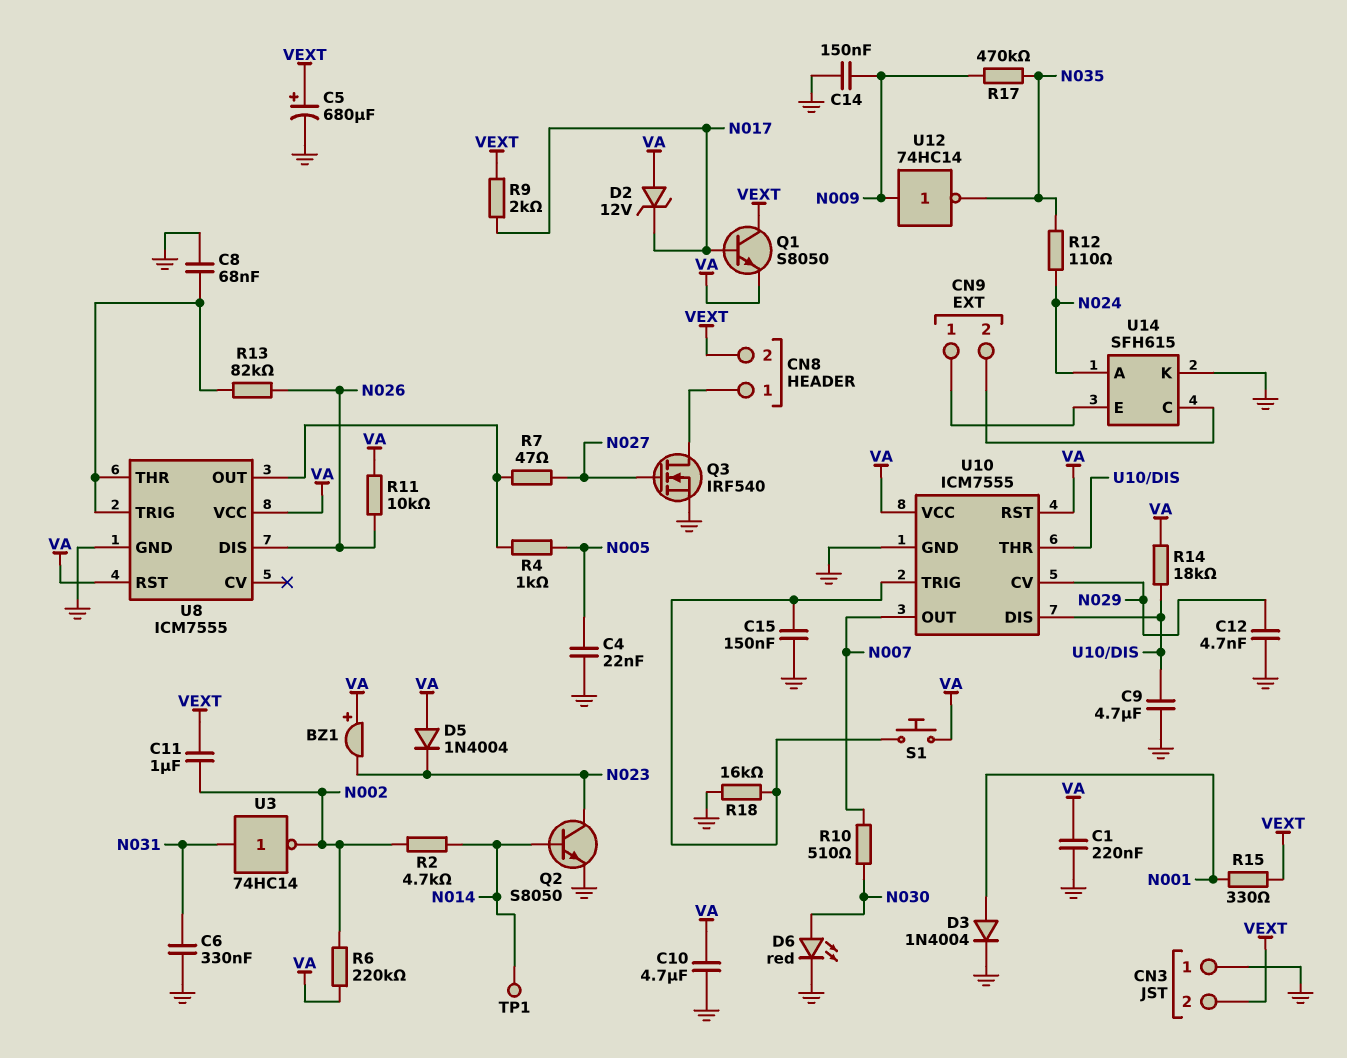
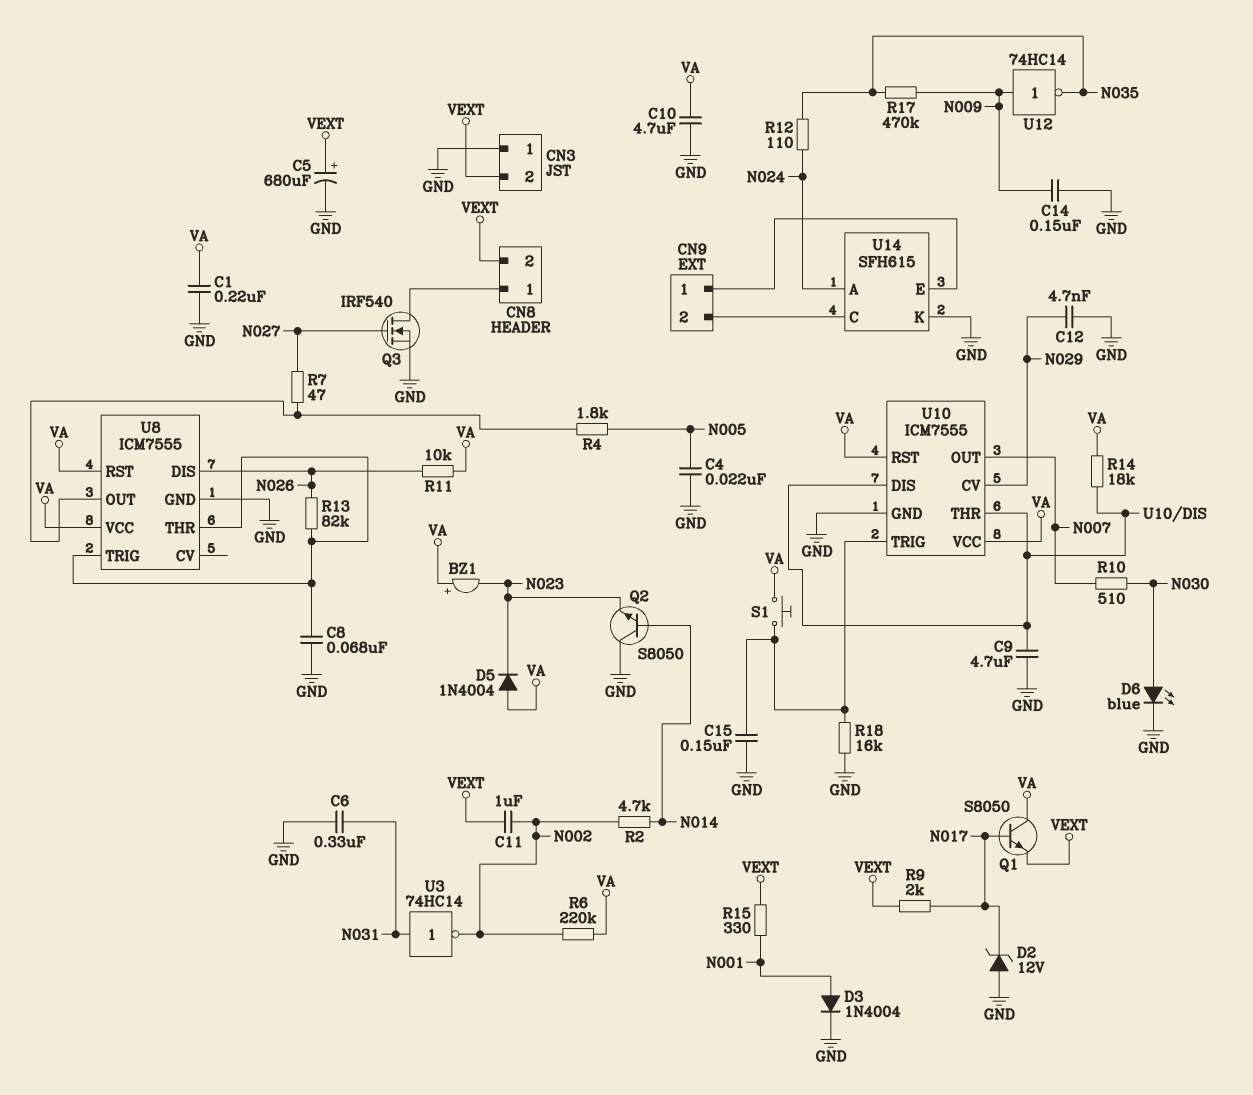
D2: zener 12V (A VA, K N017) -> zener 12V (A GND, K N017)
D6: LED red (A N030, K GND) -> LED blue (A N030, K GND)
Q1: NPN S8050 (B N017, C VEXT, E VA) -> NPN S8050 (B N017, C VA, E VEXT)
Q2: NPN S8050 (B N014, C N023, E GND) -> NPN S8050 (B N014, C GND, E N023)
R4: 1k (N005, U8/OUT) -> 1.8k (N005, U8/OUT)
TP1: test point (N014) -> none

